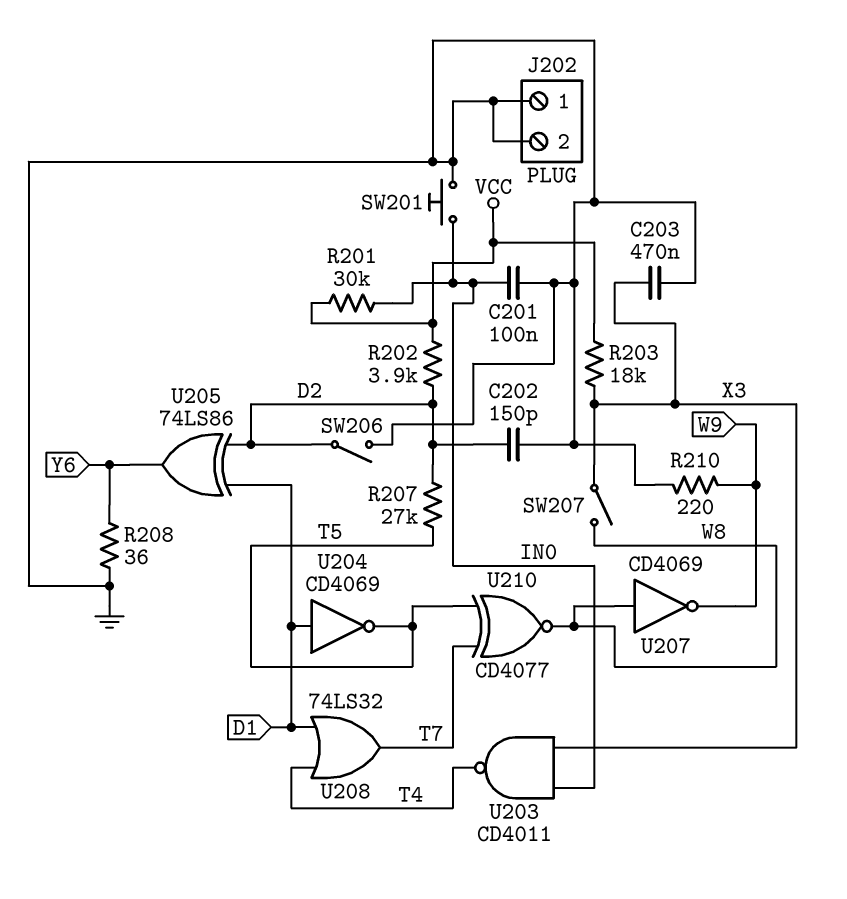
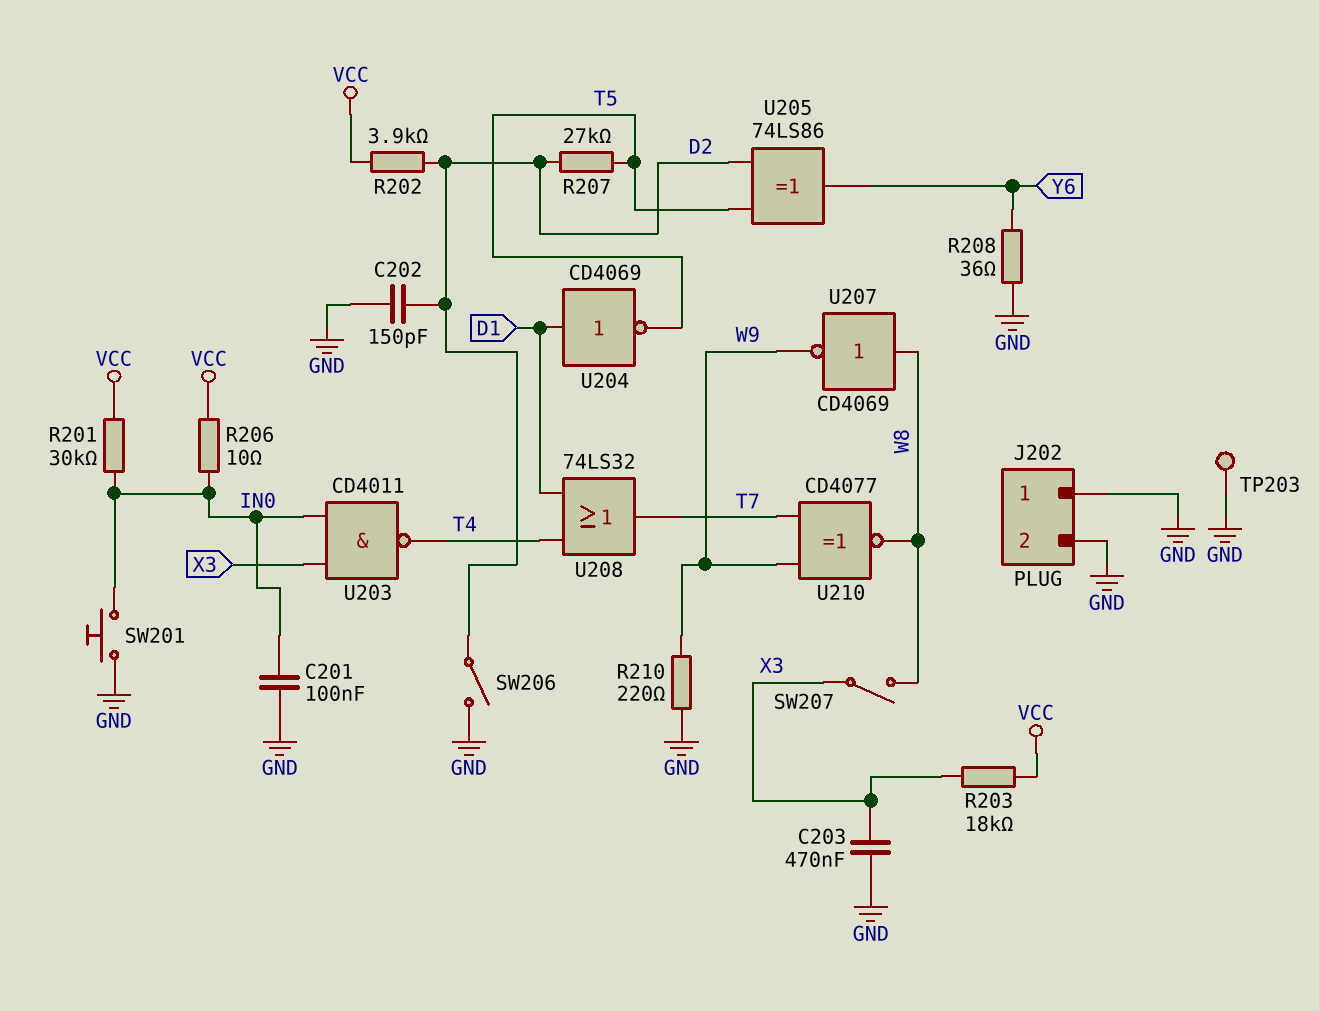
R206: none -> 10 (IN0, VCC)
TP203: none -> test point (GND)
U205: XOR 74LS86 (in D1, in D2, out Y6) -> XOR 74LS86 (in D2, in T5, out Y6)
U210: XNOR CD4077 (in T5, in T7, out W8) -> XNOR CD4077 (in T7, in W9, out W8)

